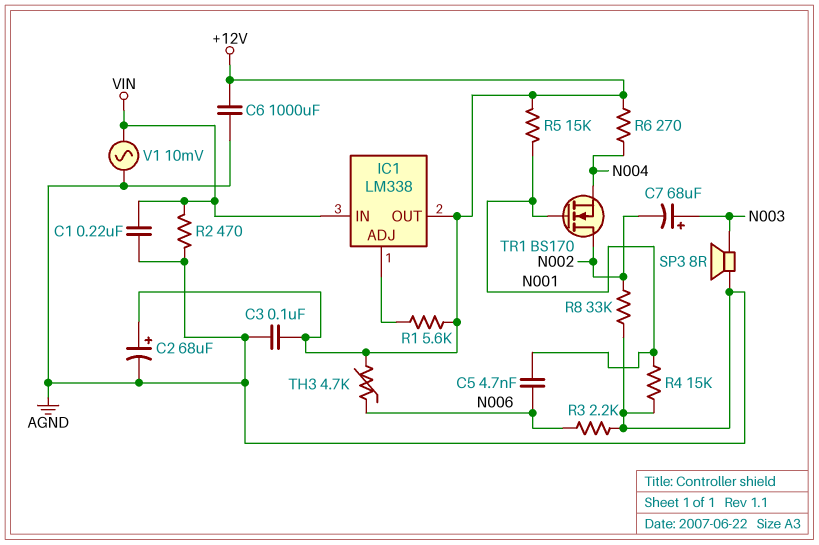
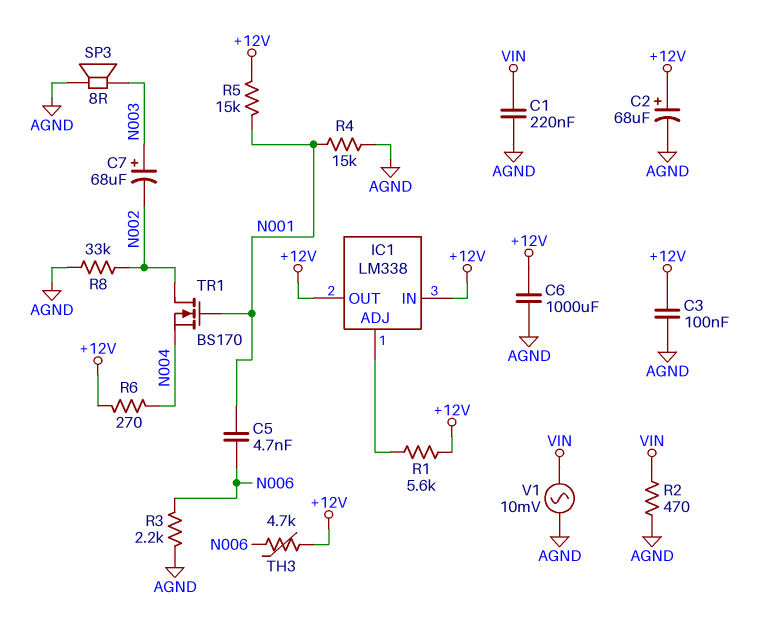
IC1 pin IN: VIN -> +12V

